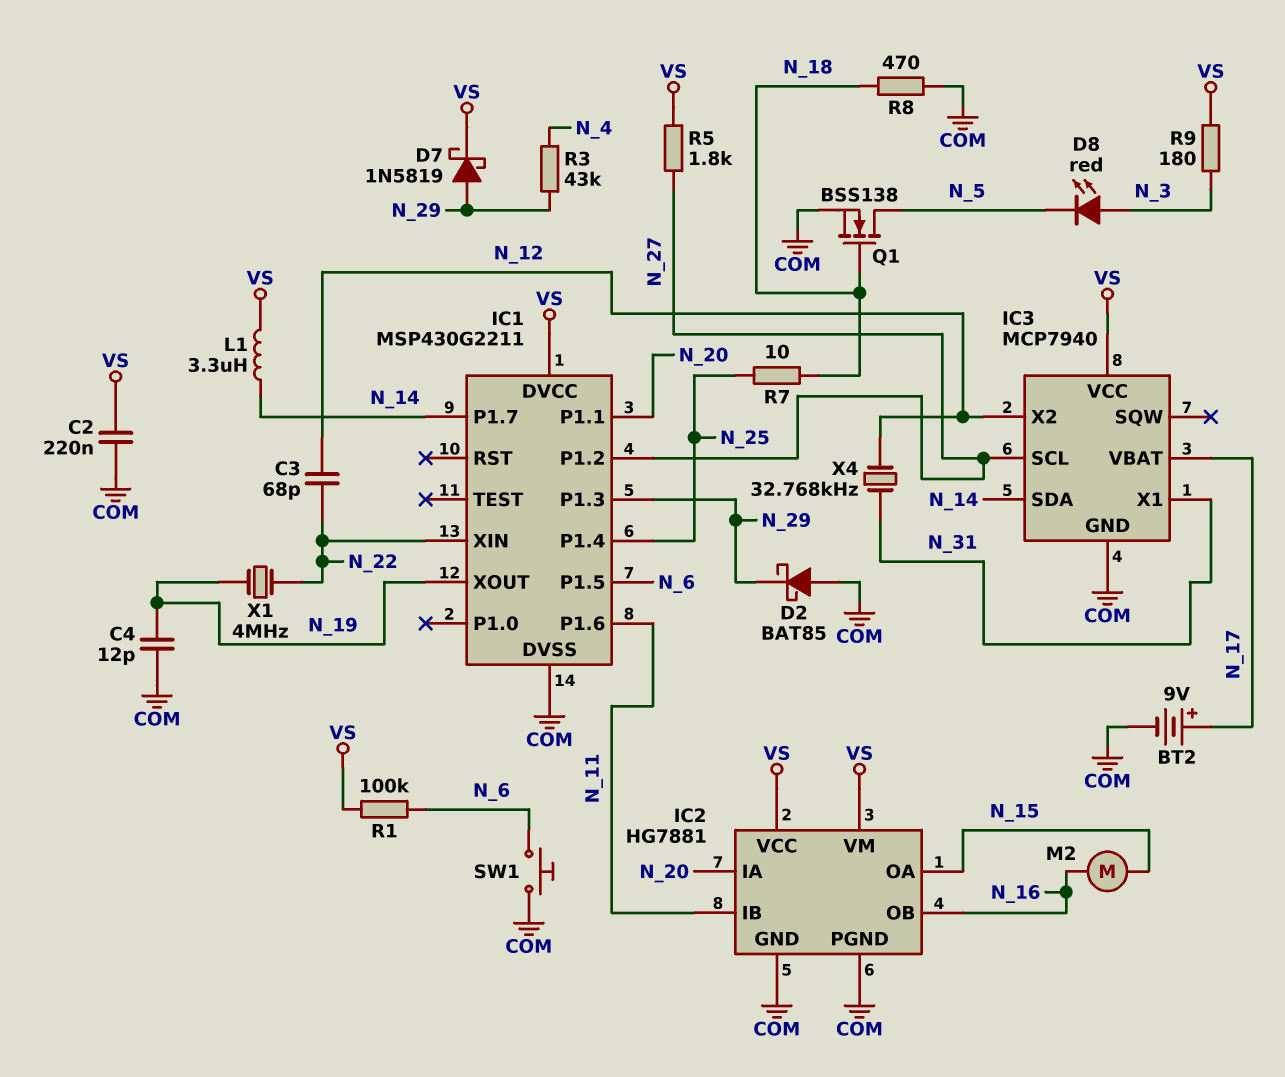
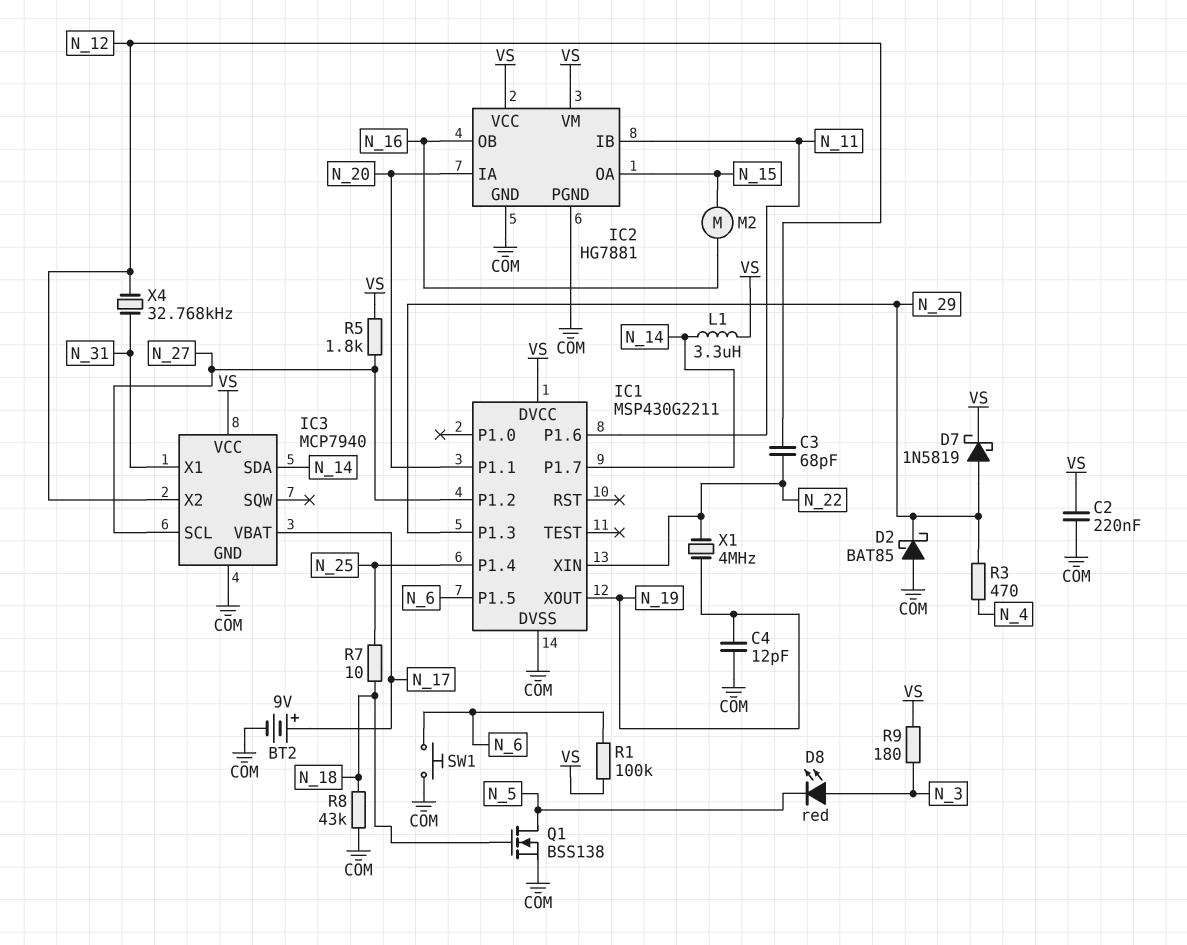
R3: 43k (N_4, N_29) -> 470 (N_4, N_29)
R8: 470 (COM, N_18) -> 43k (COM, N_18)

